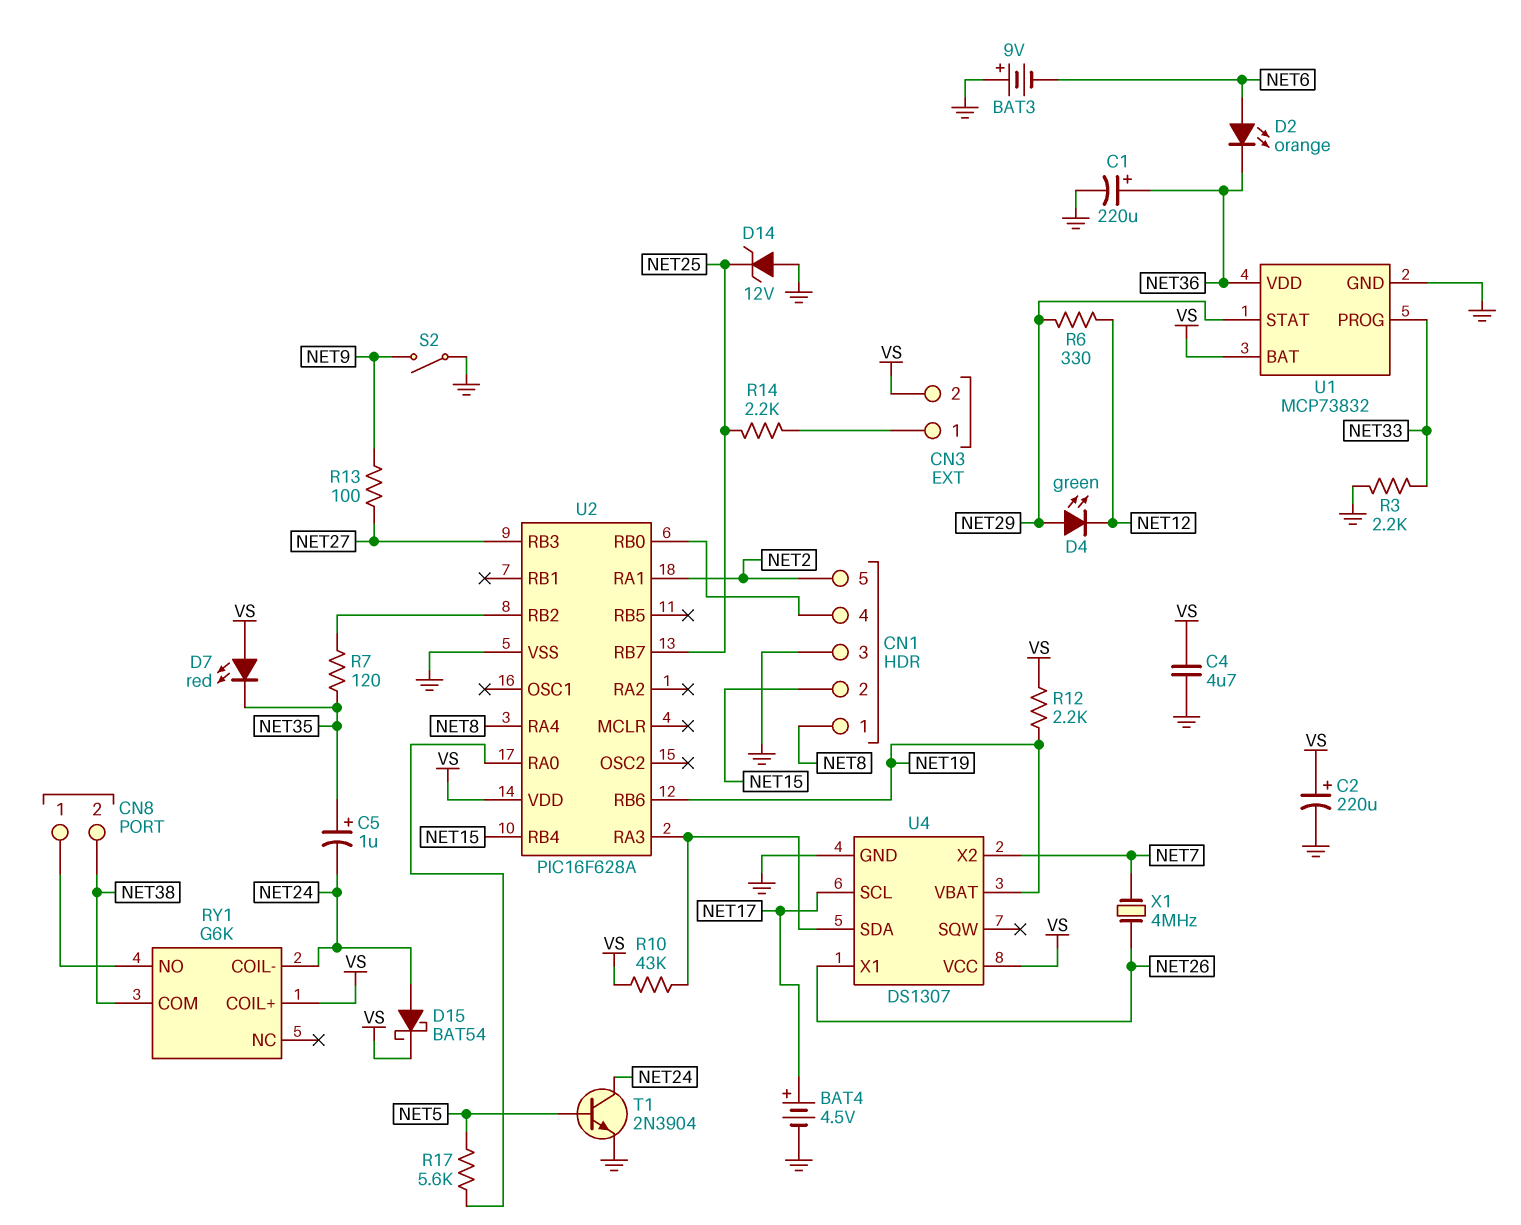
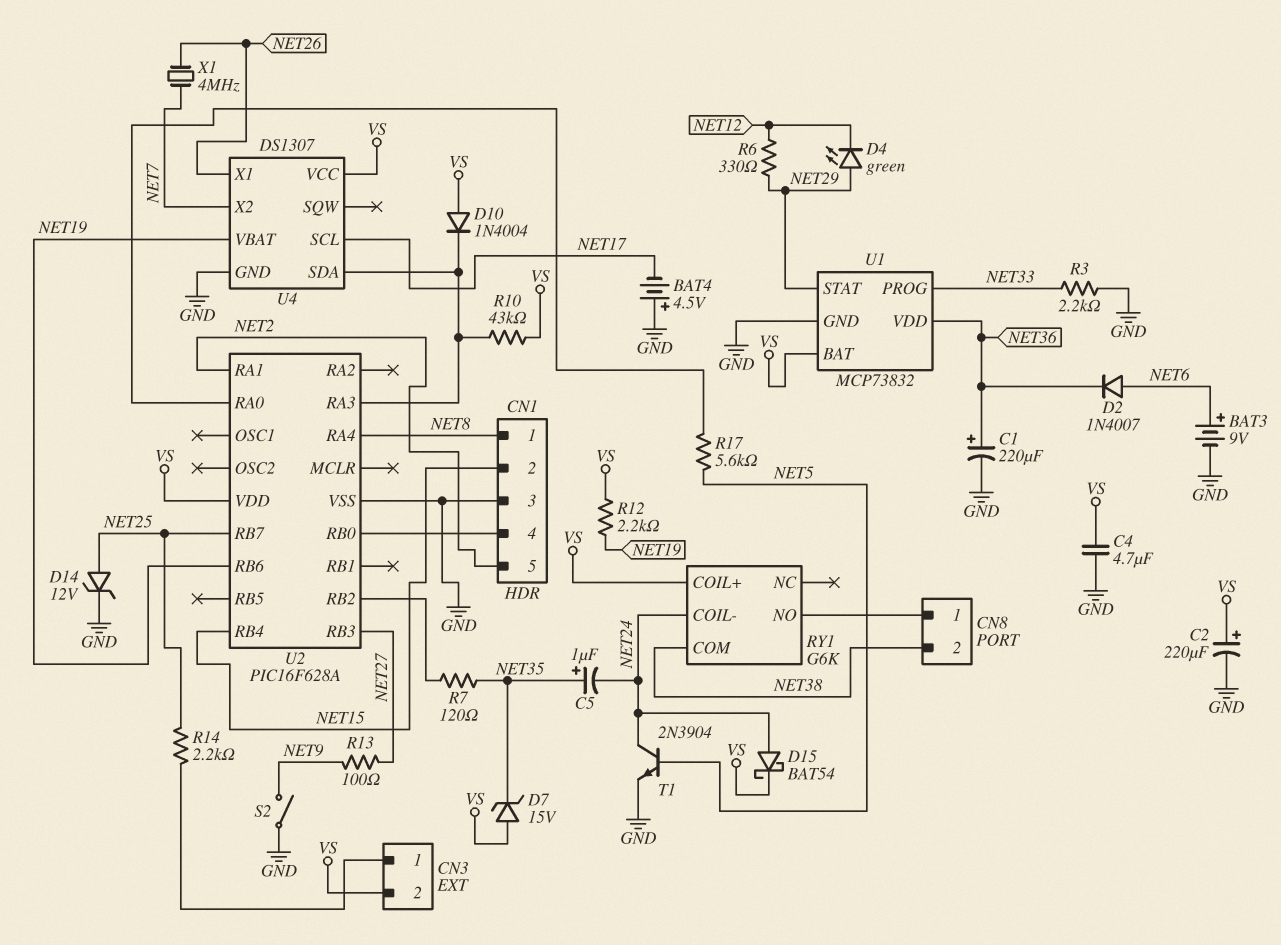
BAT3: 9V (plus GND, minus NET6) -> 9V (plus NET6, minus GND)
BAT4: 4.5V (plus NET17, minus GND) -> 4.5V (plus GND, minus NET17)
D2: LED orange (A NET6, K NET36) -> diode 1N4007 (A NET6, K NET36)
D7: LED red (A VS, K NET35) -> zener 15V (A VS, K NET35)
D10: none -> diode 1N4004 (A VS, K U2/RA3)
D14: zener 12V (A GND, K NET25) -> zener 12V (A NET25, K GND)

